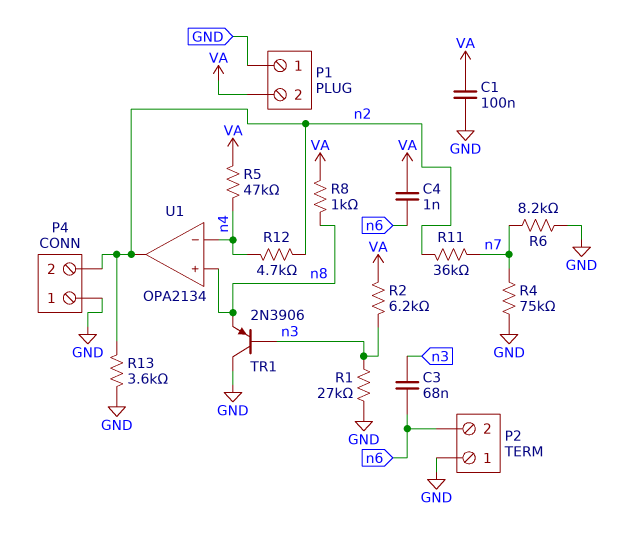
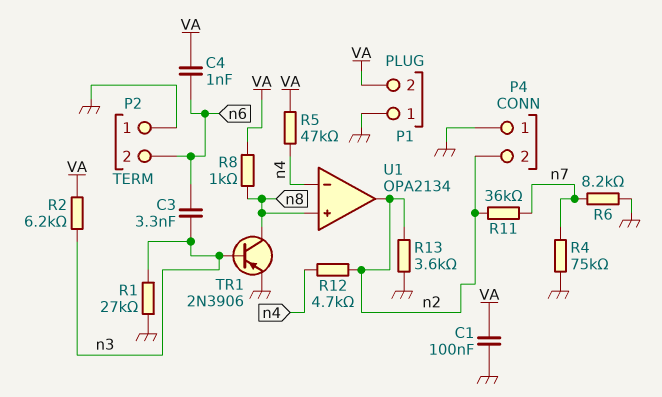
C3: 68nF (n3, n6) -> 3.3nF (n3, n6)
TR1: PNP 2N3906 (B n3, C GND, E n8) -> PNP 2N3906 (B n3, C n8, E GND)

